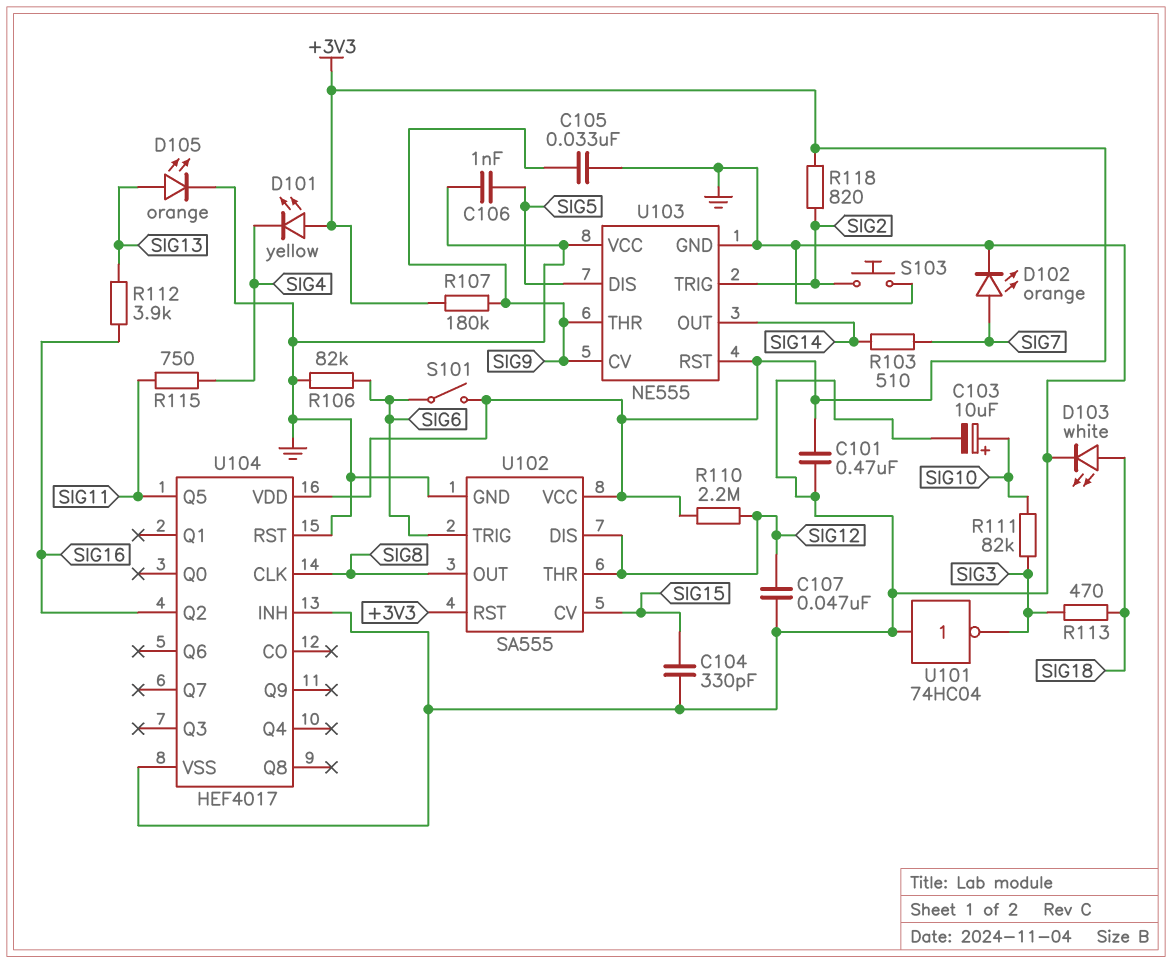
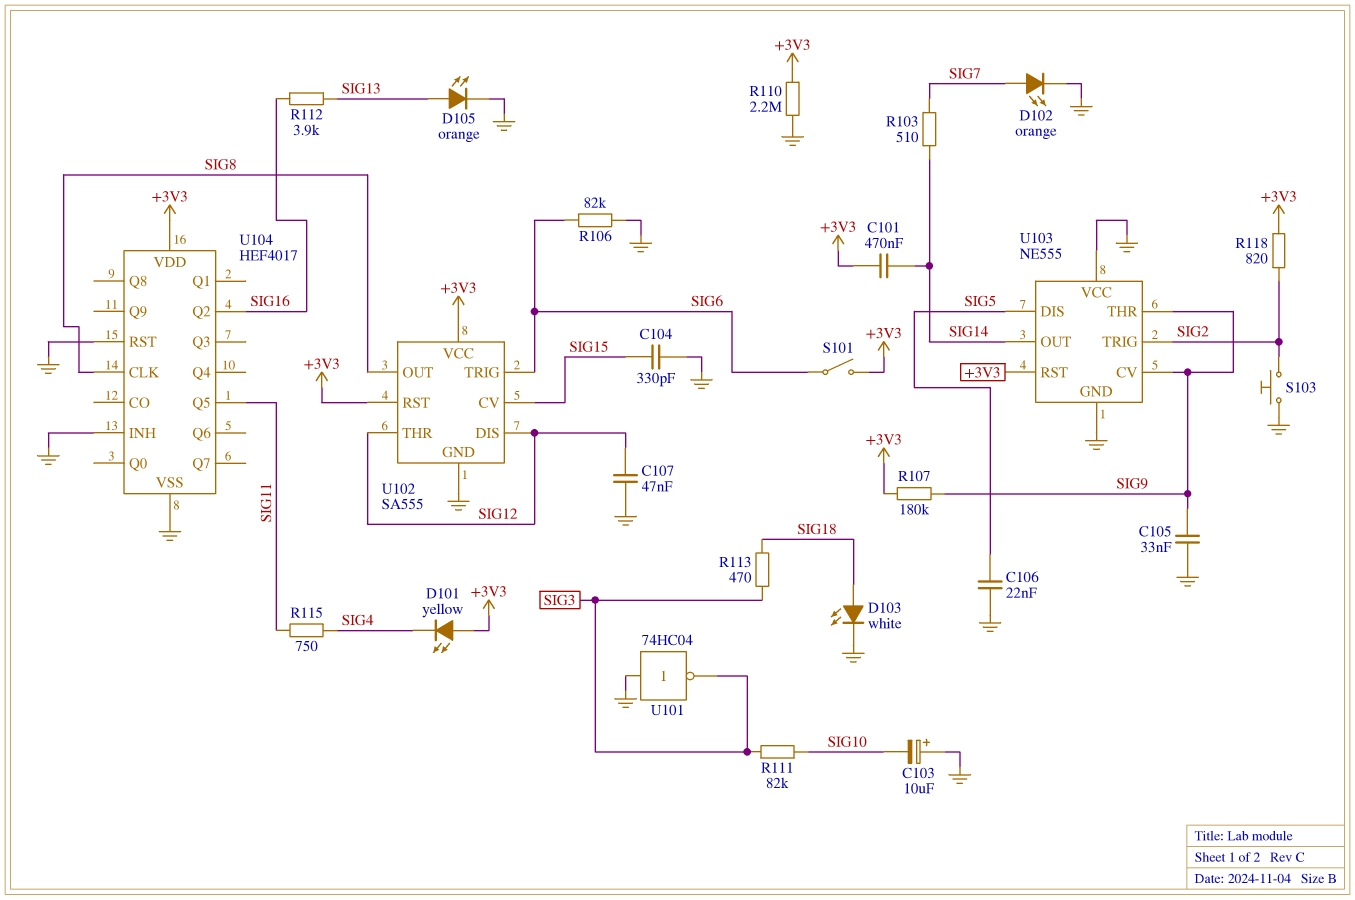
C101: 470nF (+3V3, GND) -> 470nF (+3V3, SIG14)
C103: 10uF (plus SIG10, minus GND) -> 10uF (plus GND, minus SIG10)
C106: 1nF (GND, SIG5) -> 22nF (GND, SIG5)
R110: 2.2M (+3V3, SIG12) -> 2.2M (+3V3, GND)

